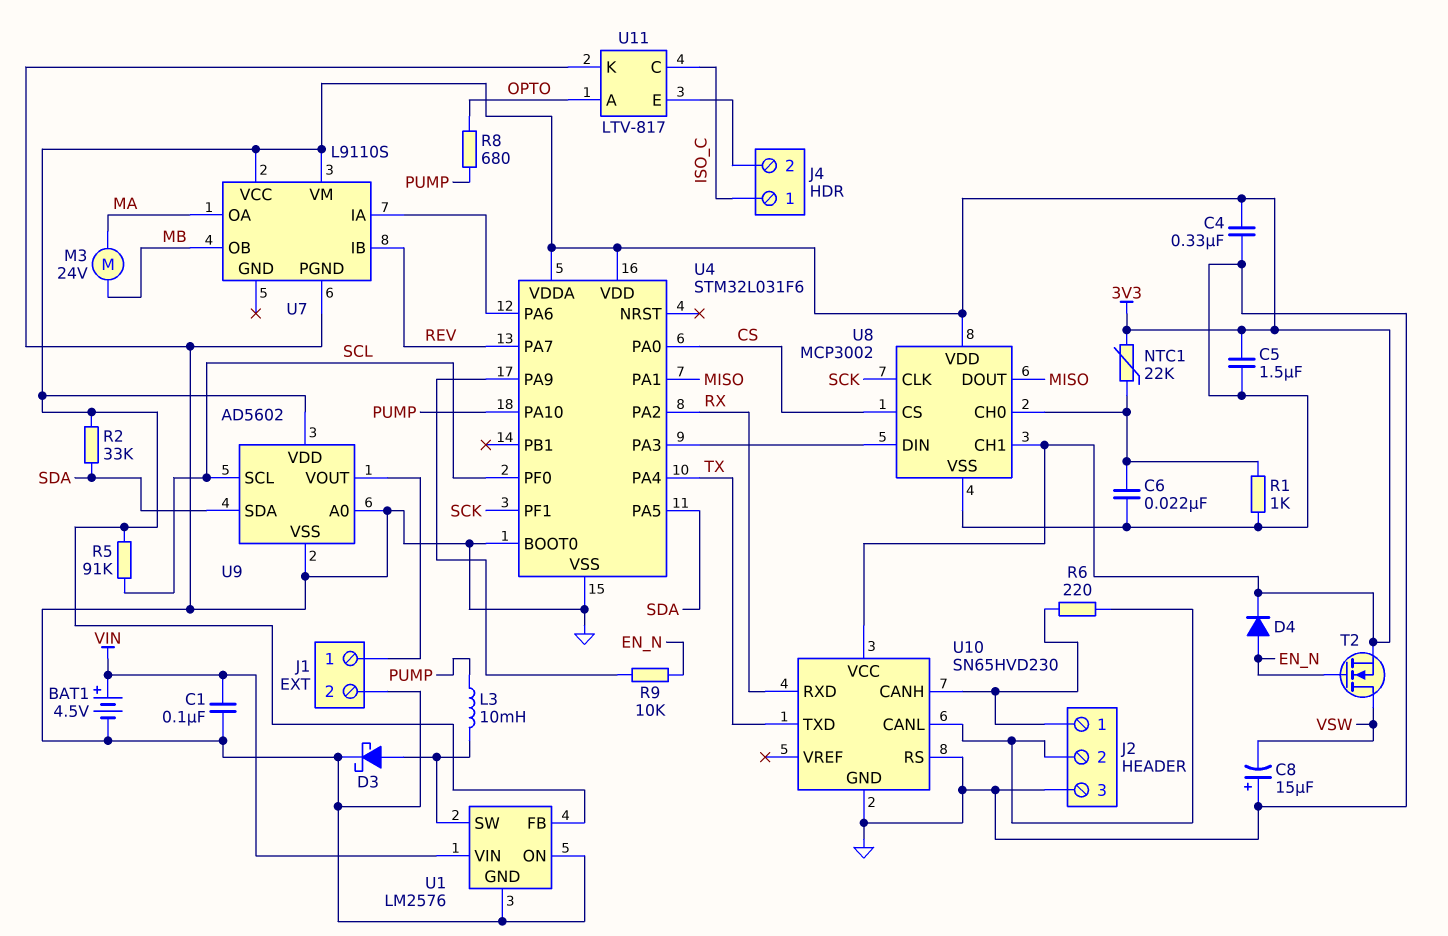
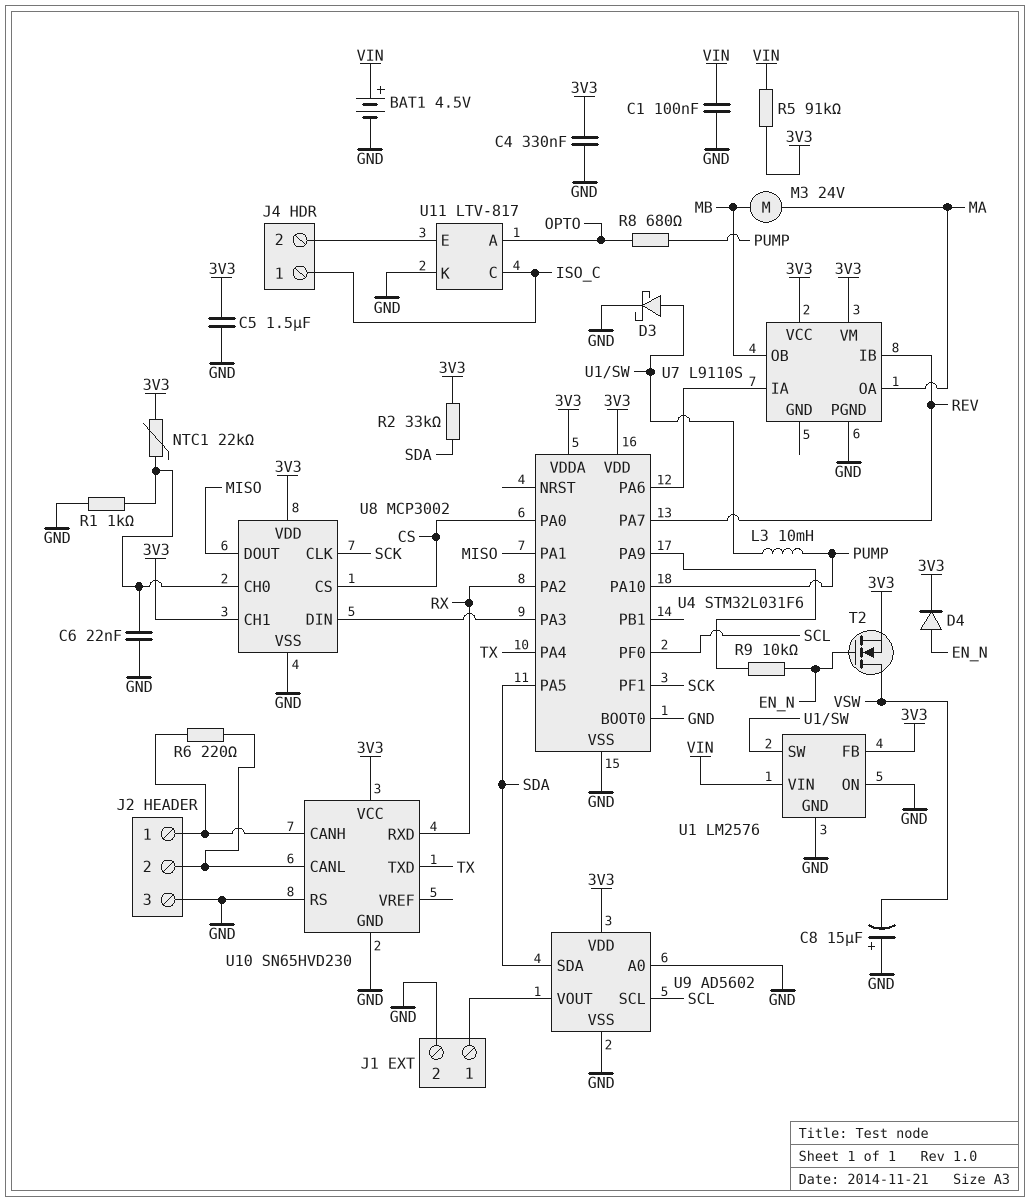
R5: 91k (3V3, SCL) -> 91k (3V3, VIN)

